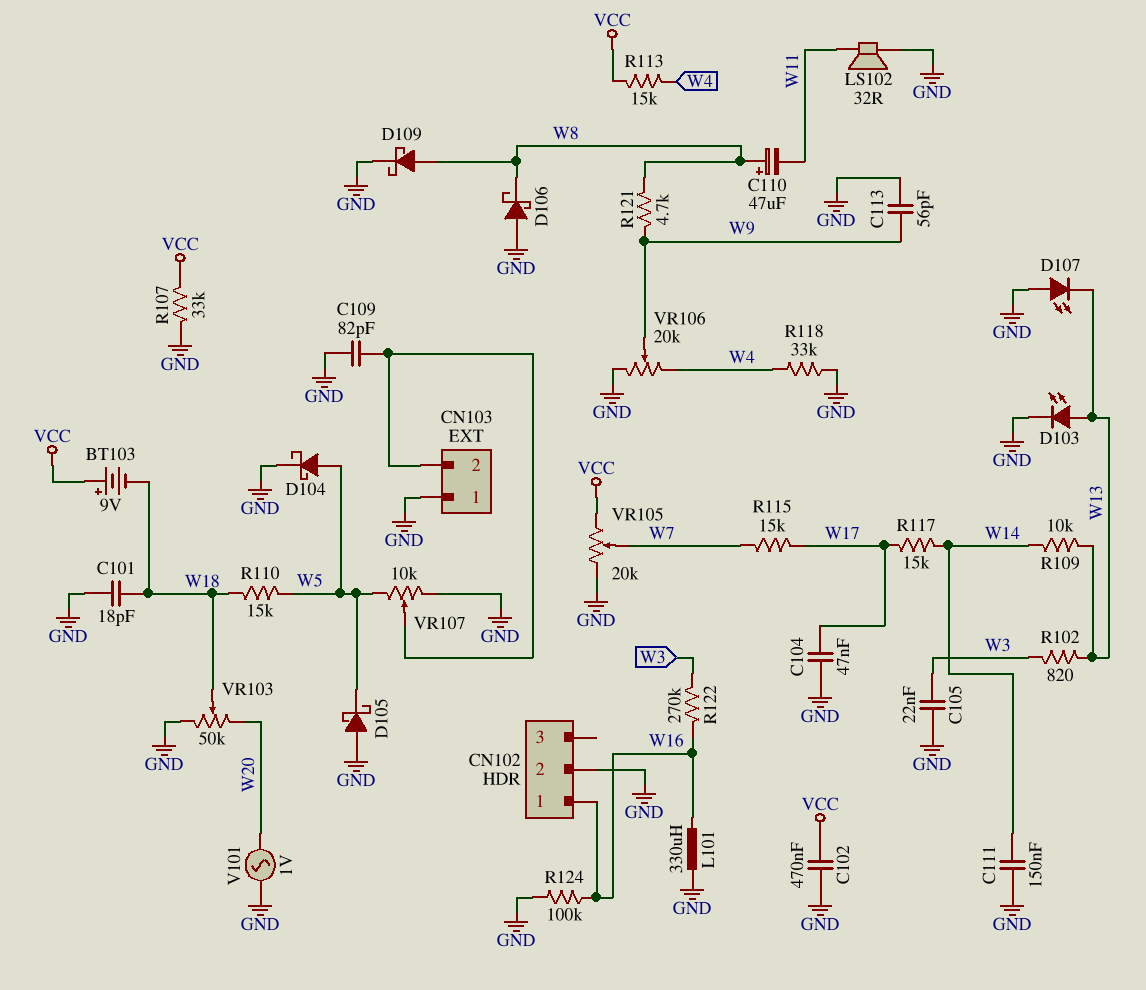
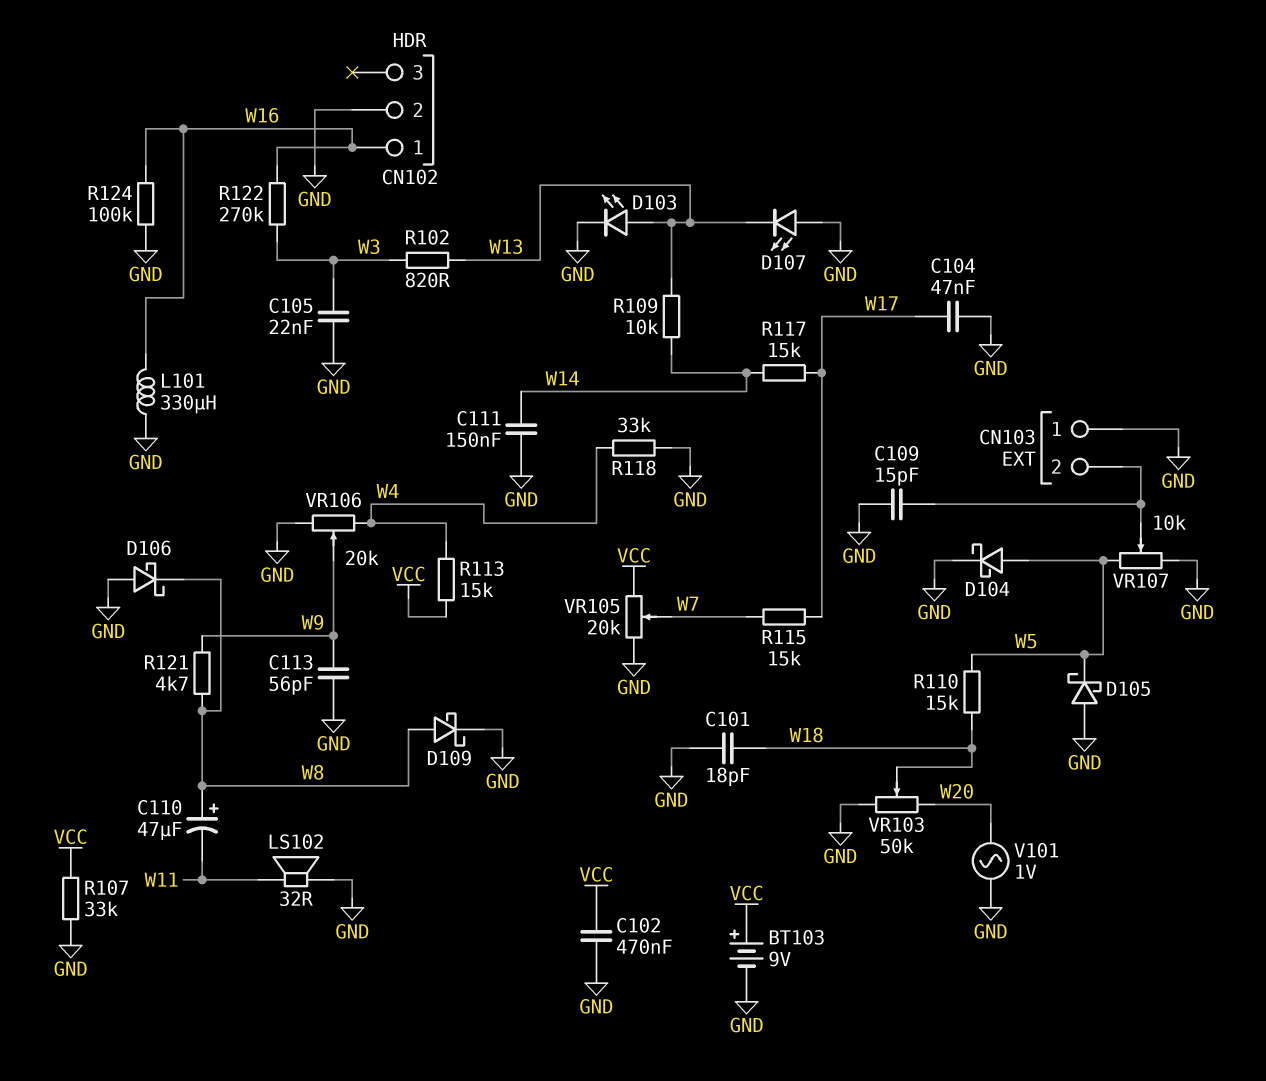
BT103: 9V (plus VCC, minus W18) -> 9V (plus VCC, minus GND)
C109: 82pF (CN103/2, GND) -> 15pF (CN103/2, GND)

